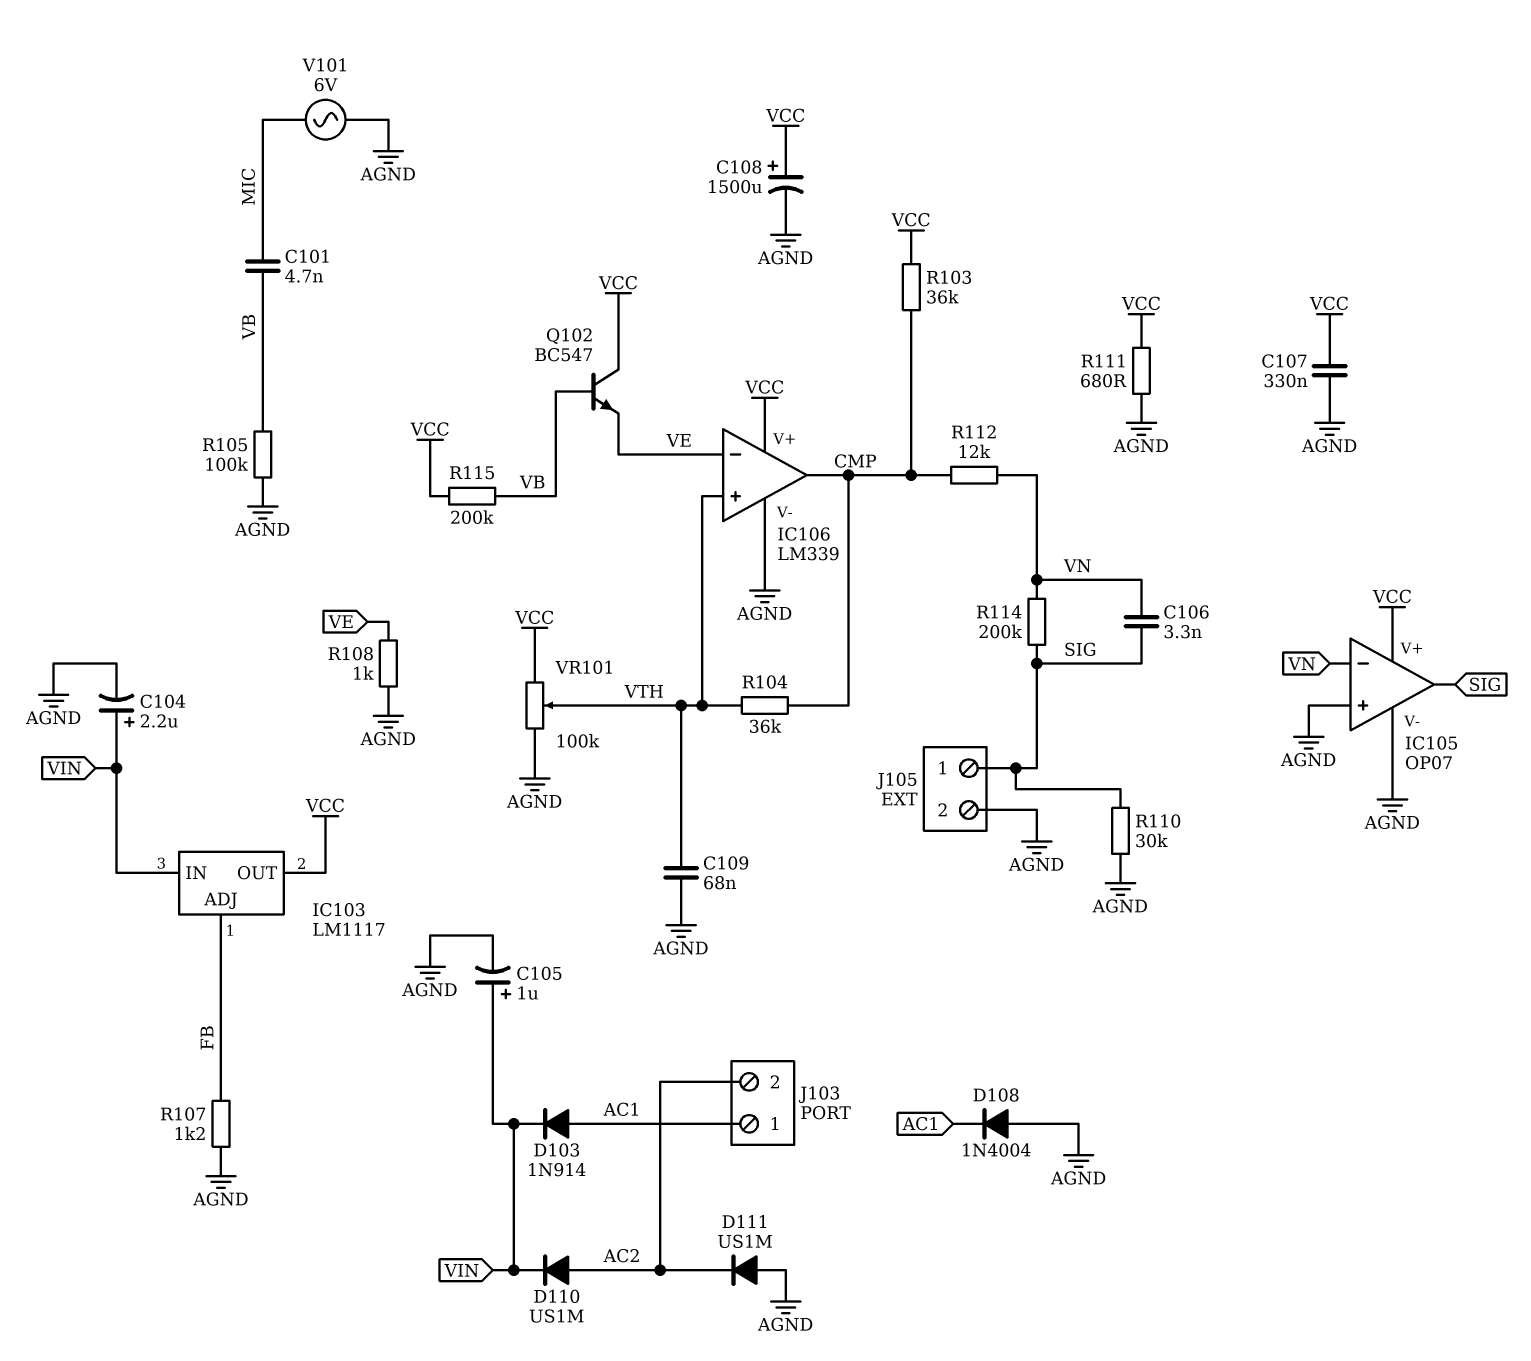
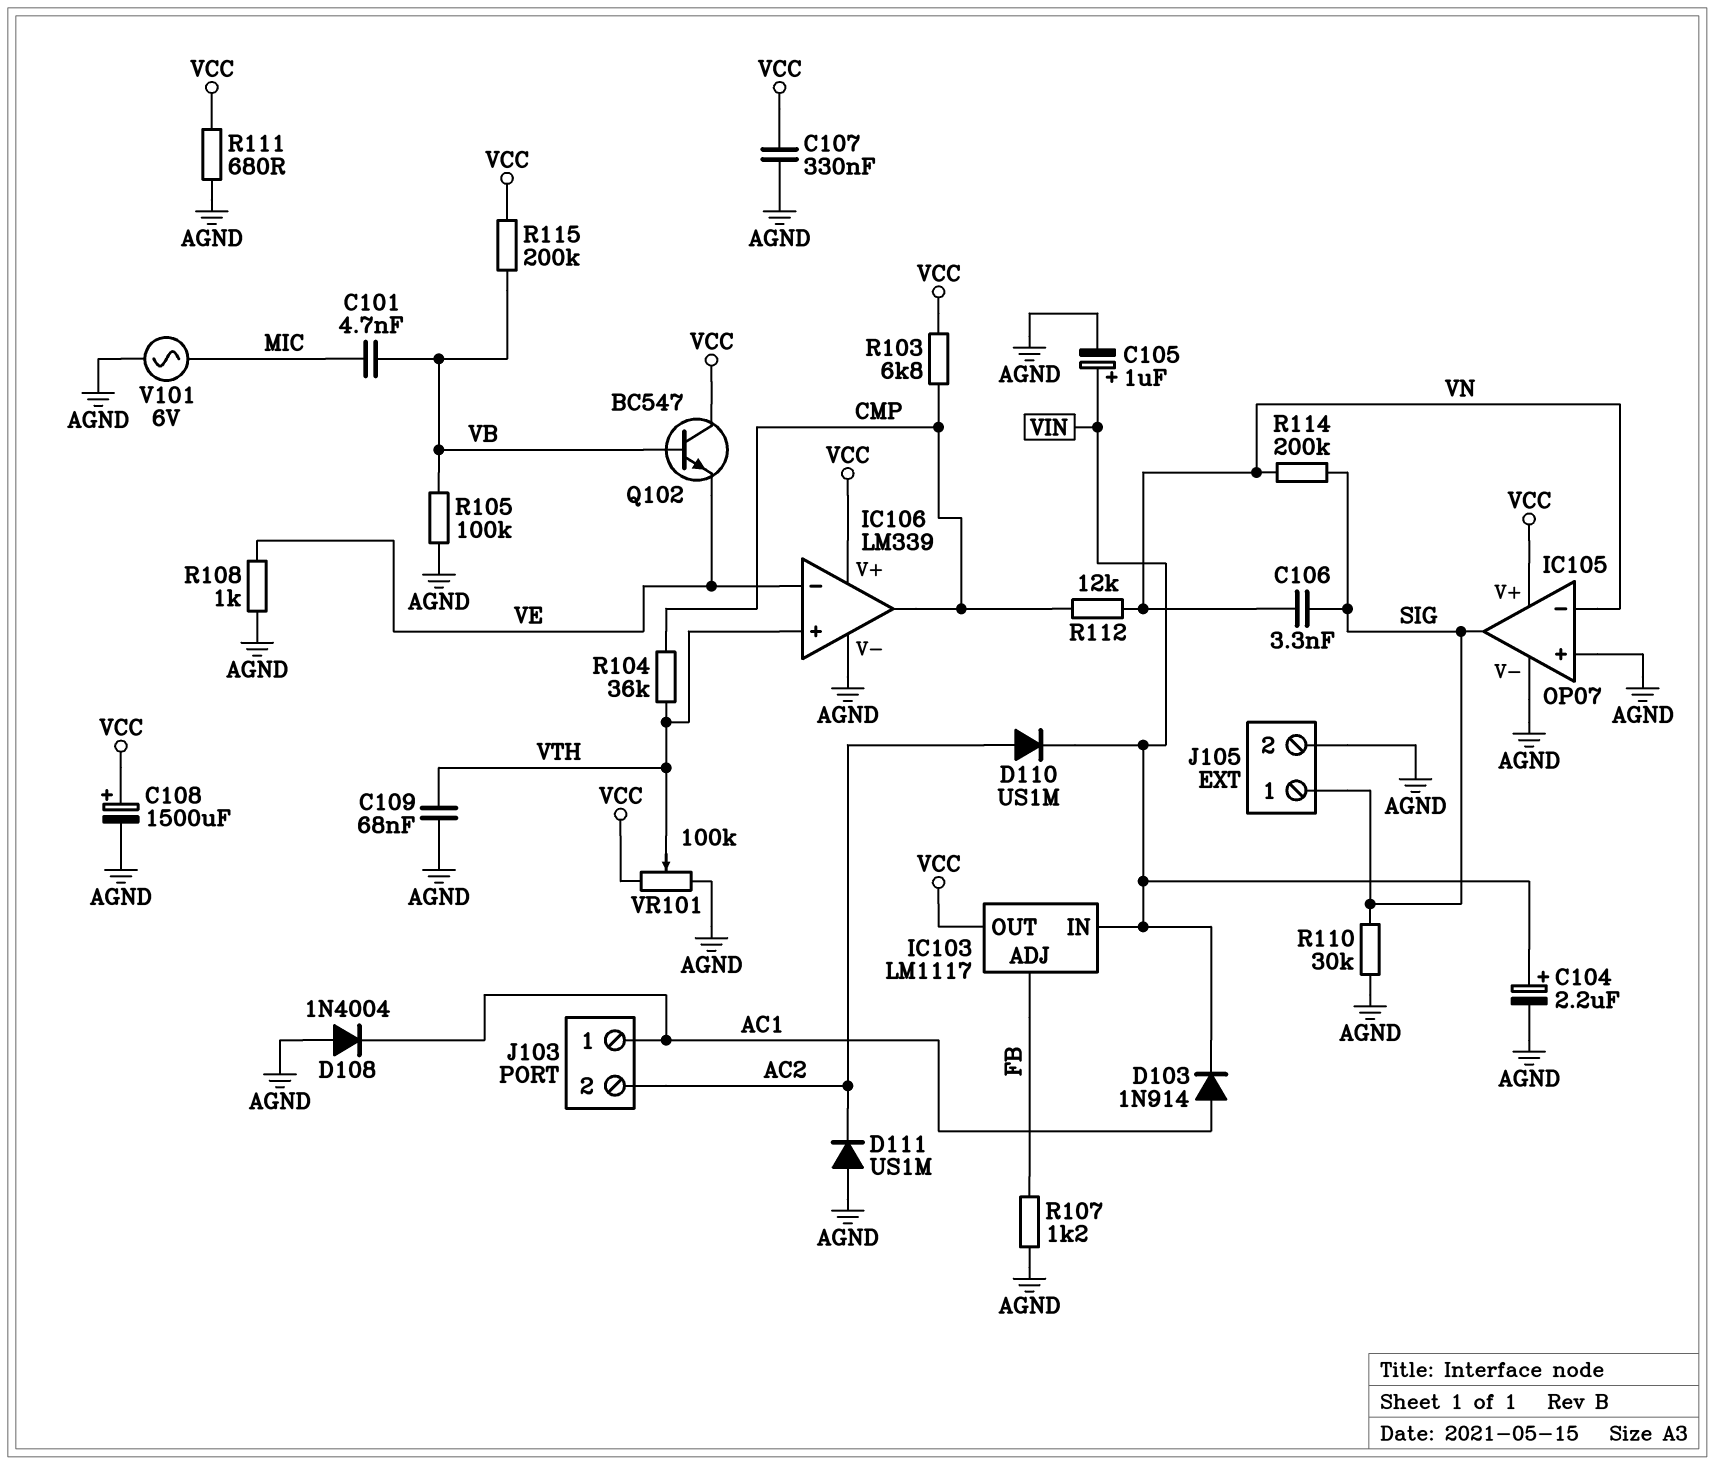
R103: 36k (CMP, VCC) -> 6.8k (CMP, VCC)

